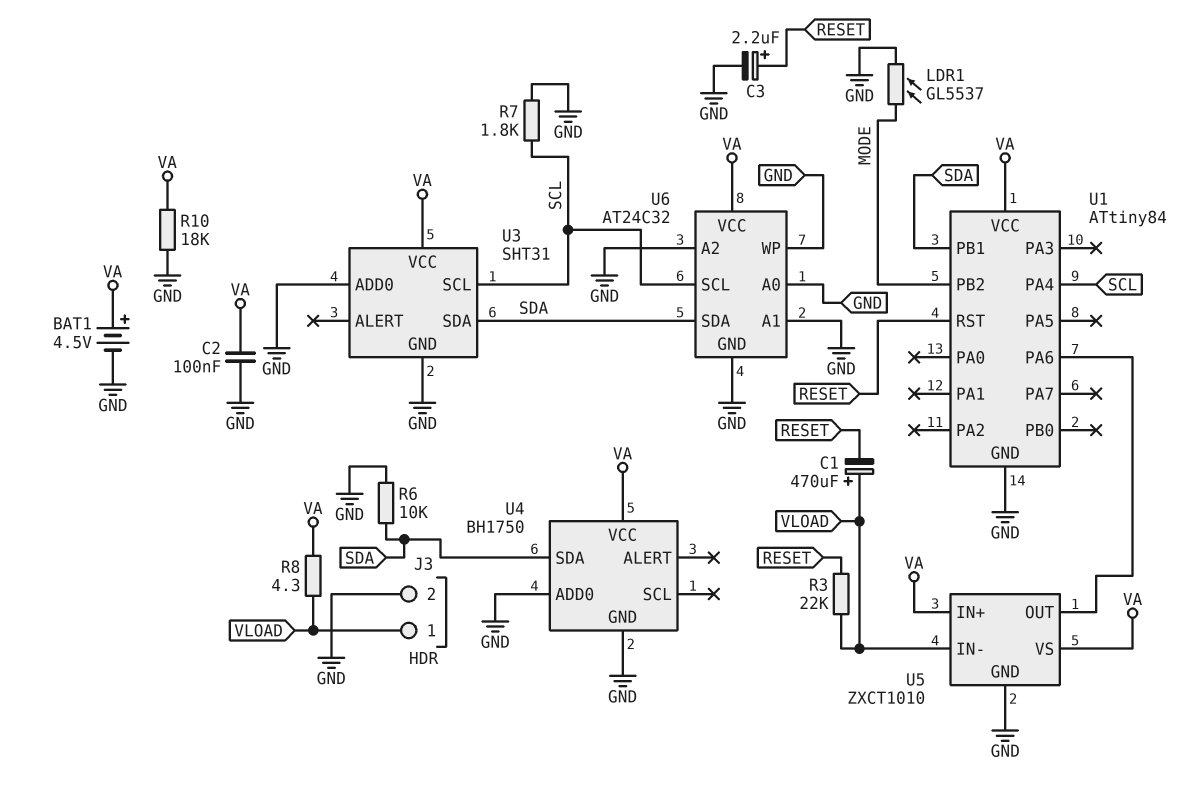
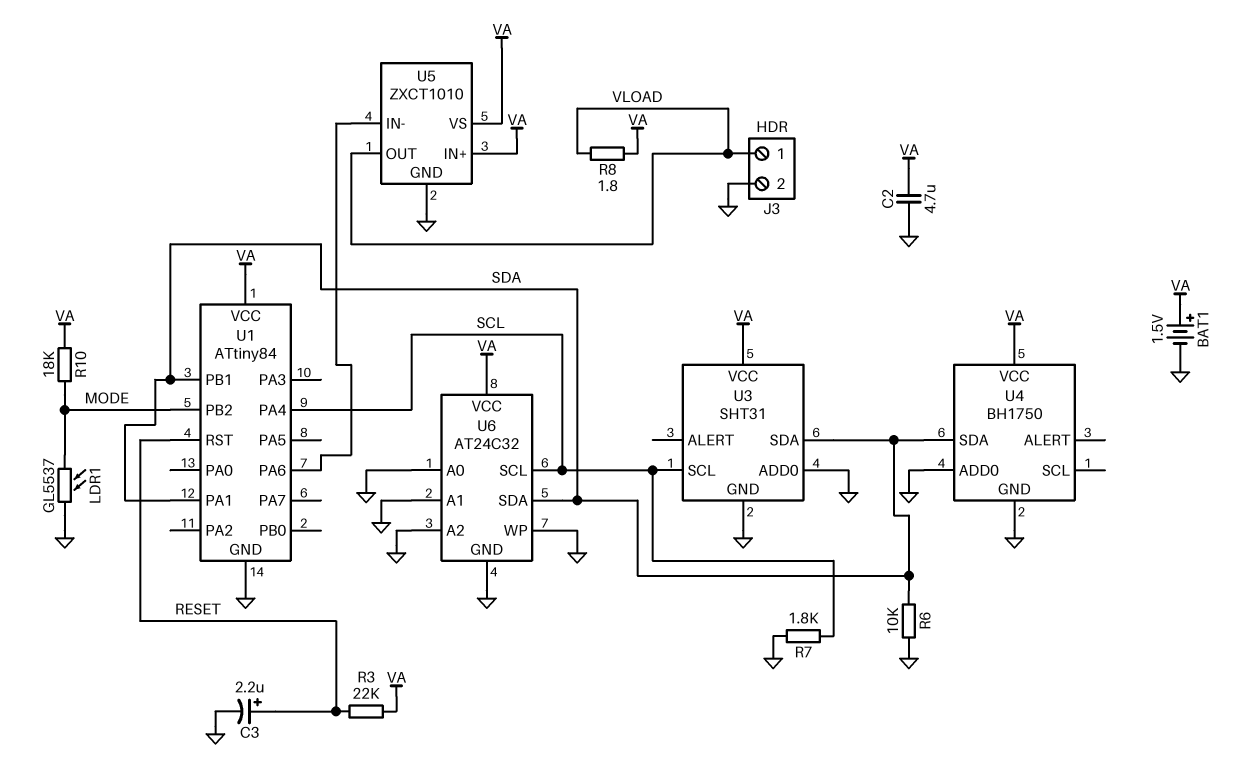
BAT1: 4.5V (plus VA, minus GND) -> 1.5V (plus VA, minus GND)
C1: 470uF (plus VLOAD, minus RESET) -> none
C2: 100nF (GND, VA) -> 4.7uF (GND, VA)
R3: 22k (RESET, VLOAD) -> 22k (RESET, VA)
R8: 4.3 (VA, VLOAD) -> 1.8 (VA, VLOAD)
R10: 18k (GND, VA) -> 18k (MODE, VA)
U1 pin PA1: none -> SDA
U5 pin IN-: VLOAD -> U1/PA6
U5 pin OUT: U1/PA6 -> VLOAD

